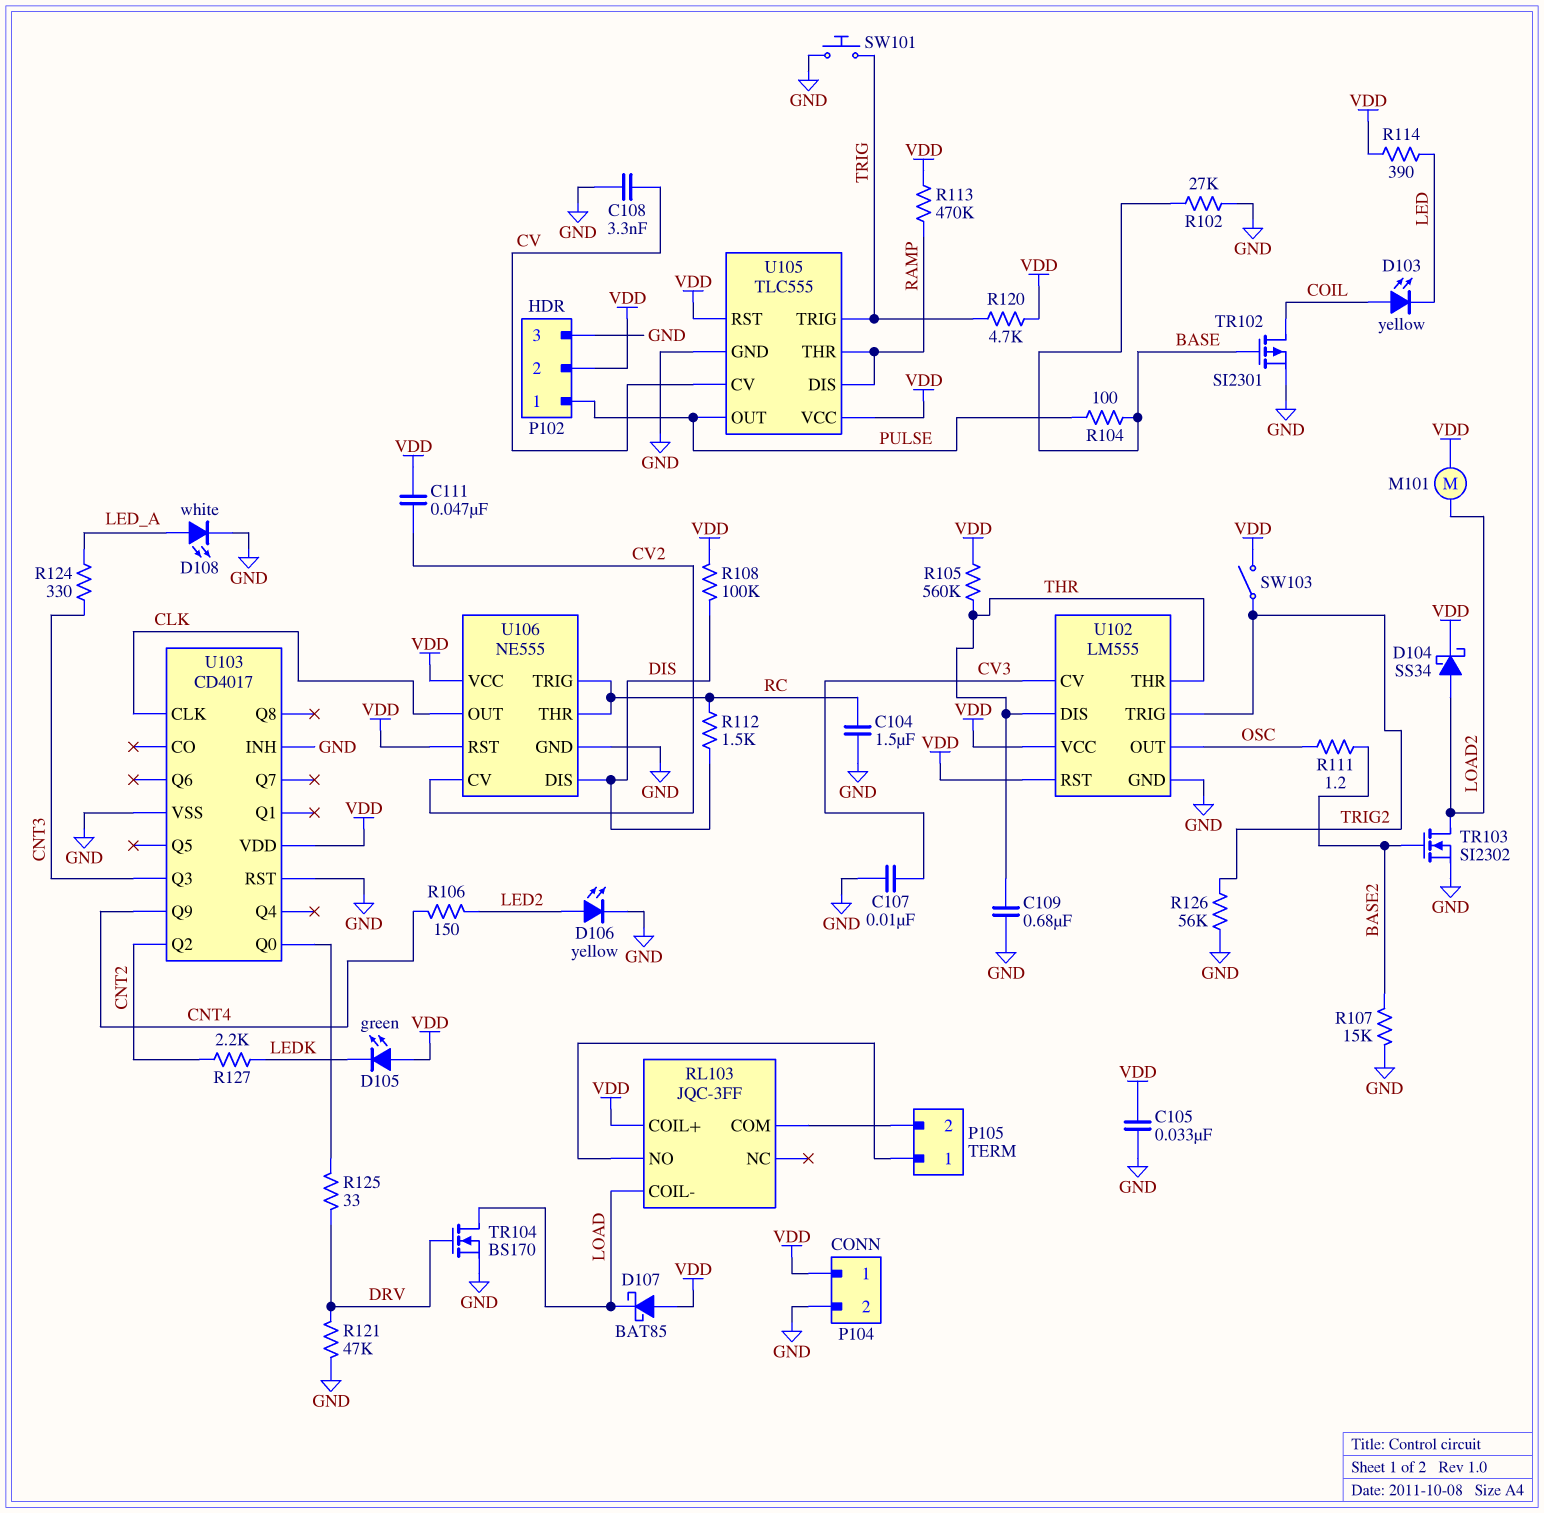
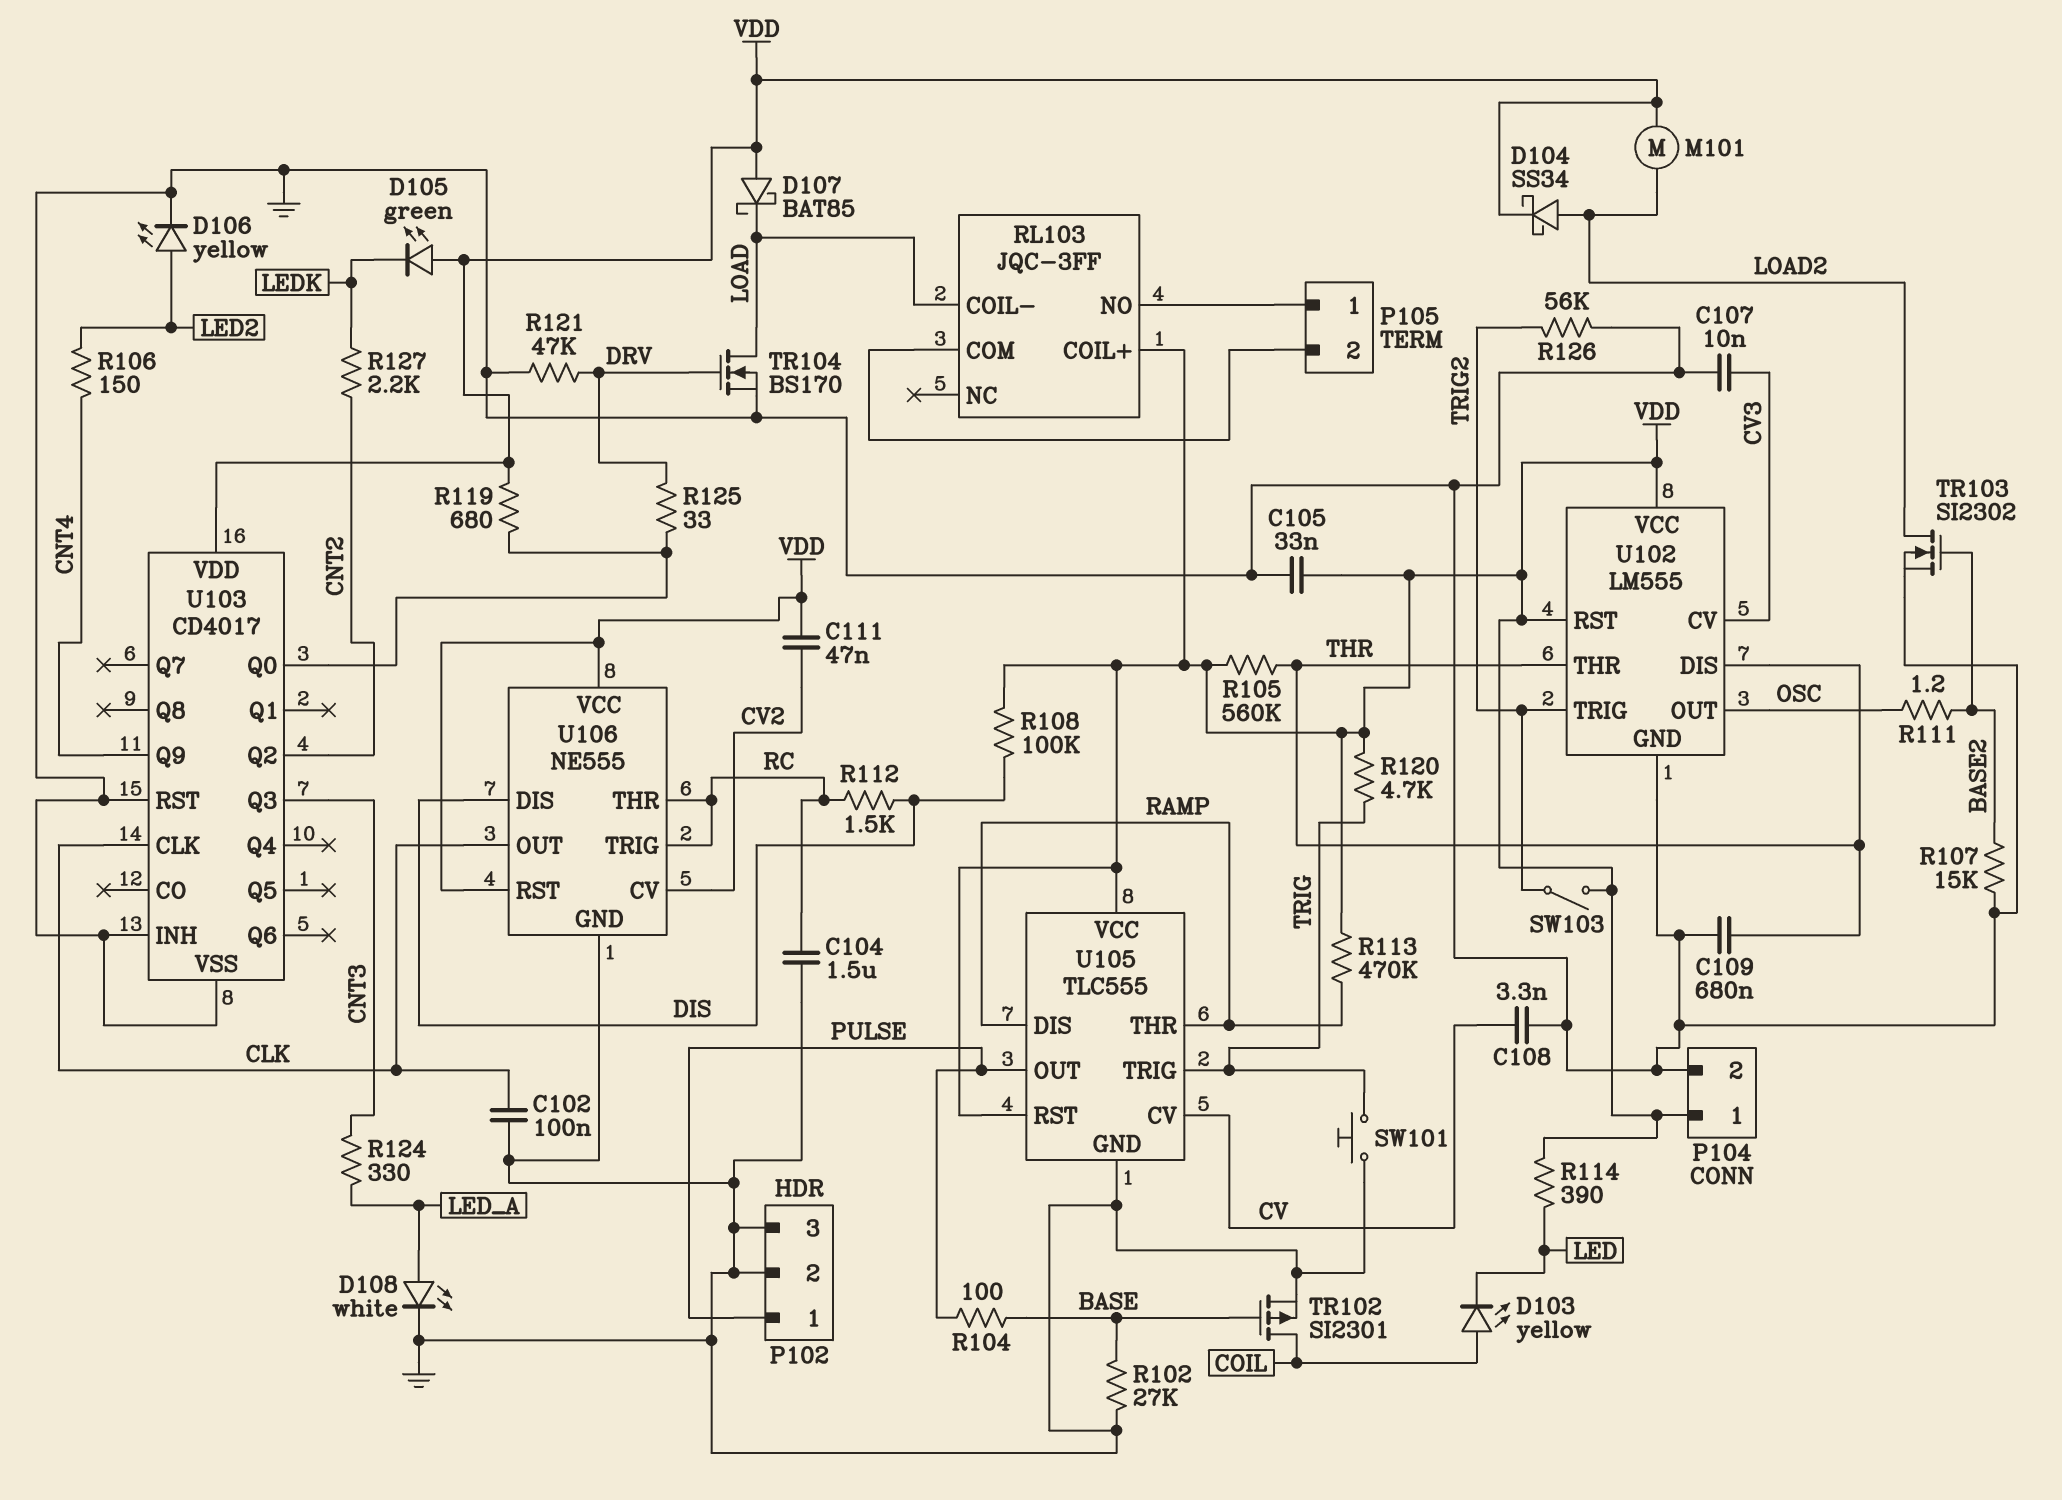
C102: none -> 100nF (CLK, GND)
P102 pin 2: VDD -> GND
R119: none -> 680 (U103/Q0, VDD)

